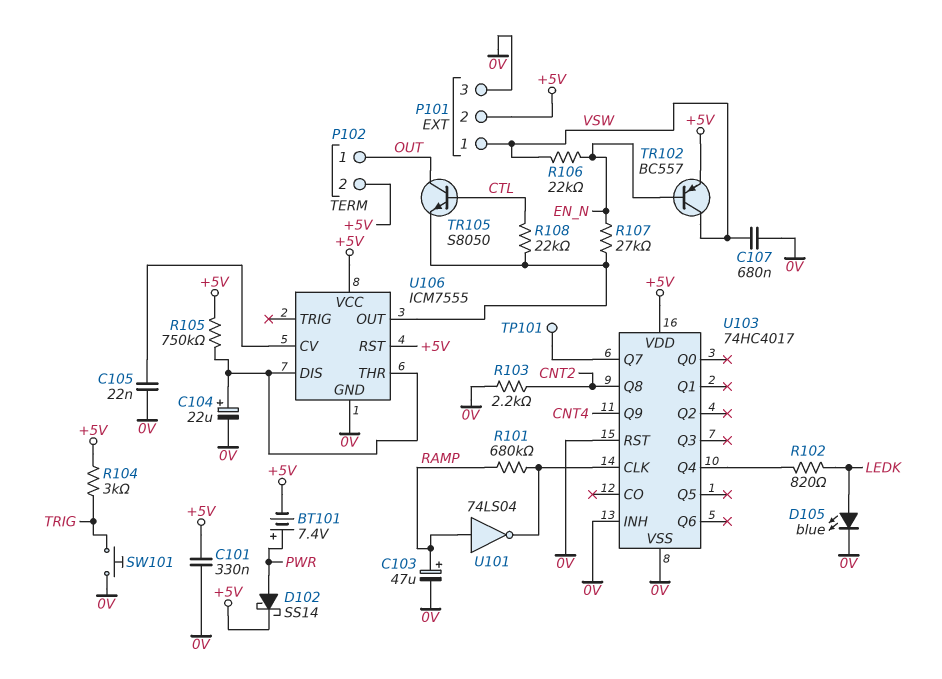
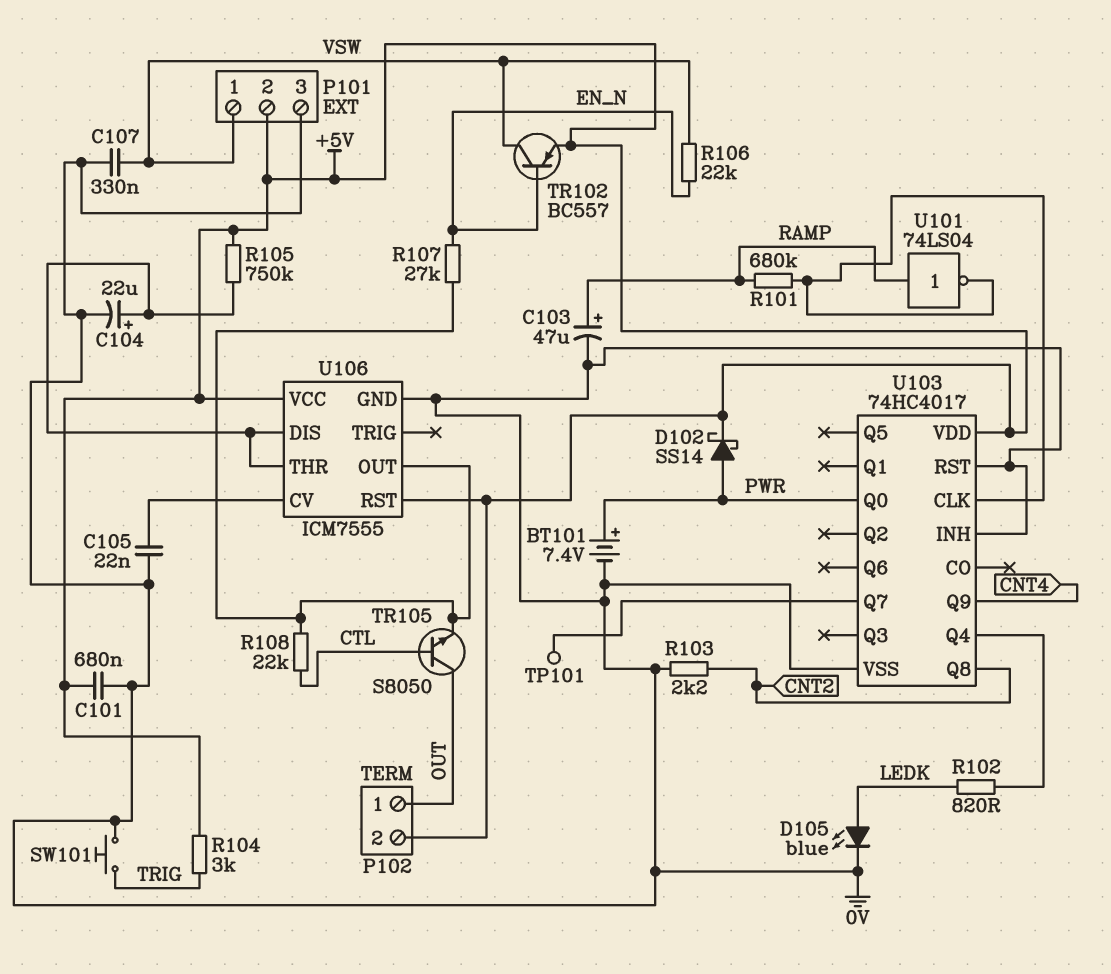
BT101: 7.4V (plus PWR, minus +5V) -> 7.4V (plus PWR, minus 0V)
C101: 330nF (+5V, 0V) -> 680nF (+5V, 0V)
C107: 680nF (0V, VSW) -> 330nF (0V, VSW)
U103 pin Q0: none -> PWR

